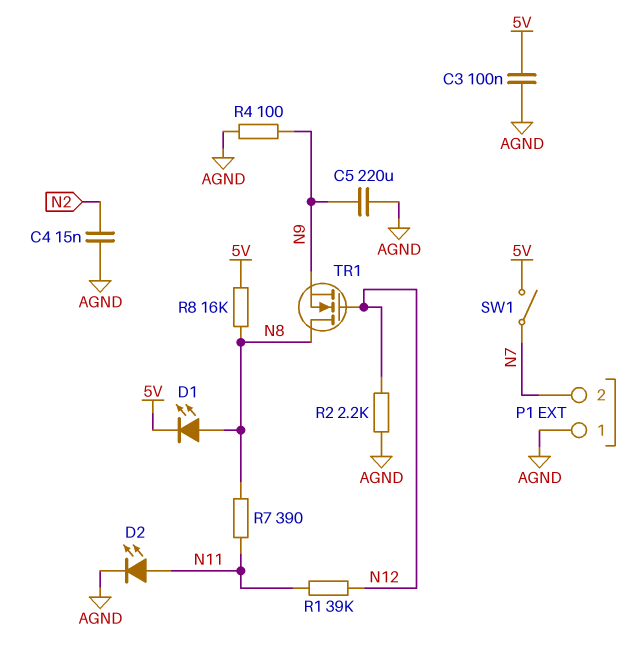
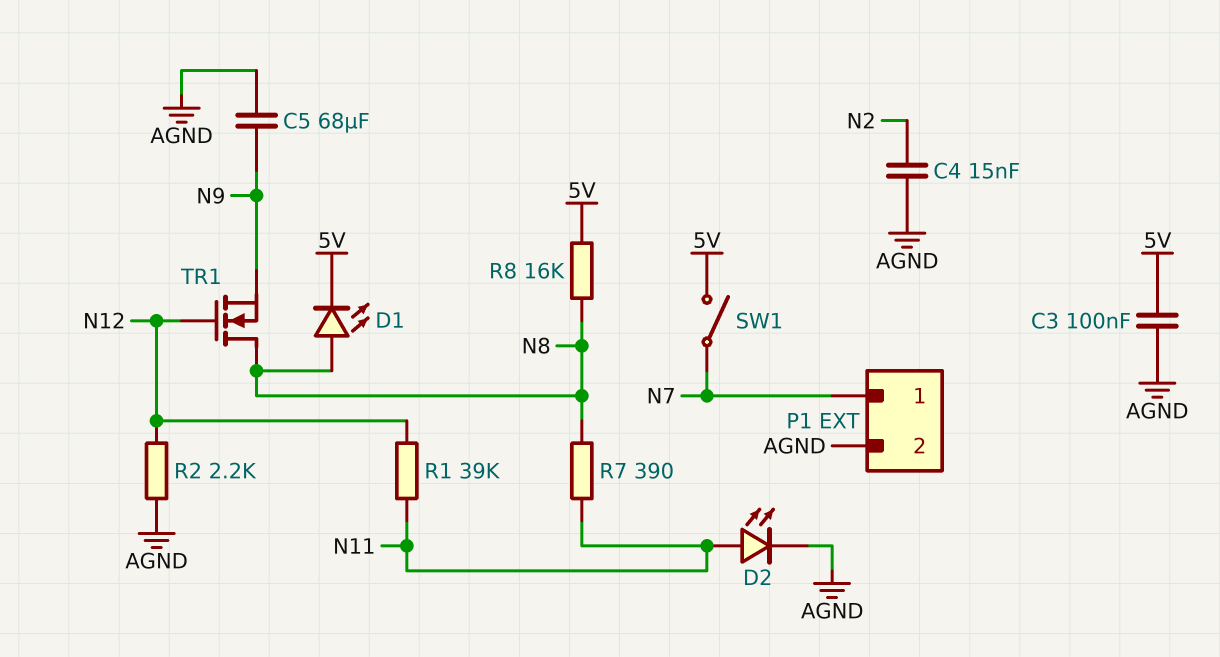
C5: 220uF (AGND, N9) -> 68uF (AGND, N9)
P1 pin 1: AGND -> N7
P1 pin 2: N7 -> AGND
R4: 100 (AGND, N9) -> none

